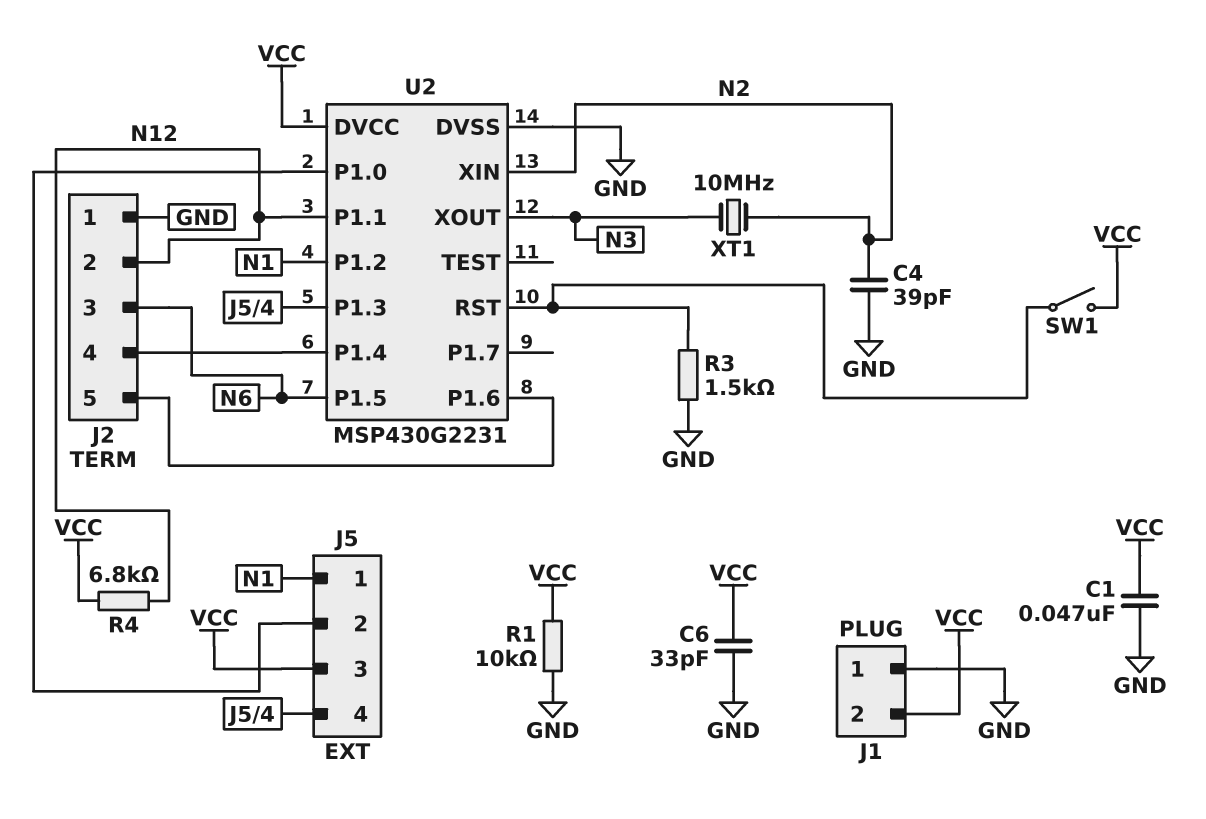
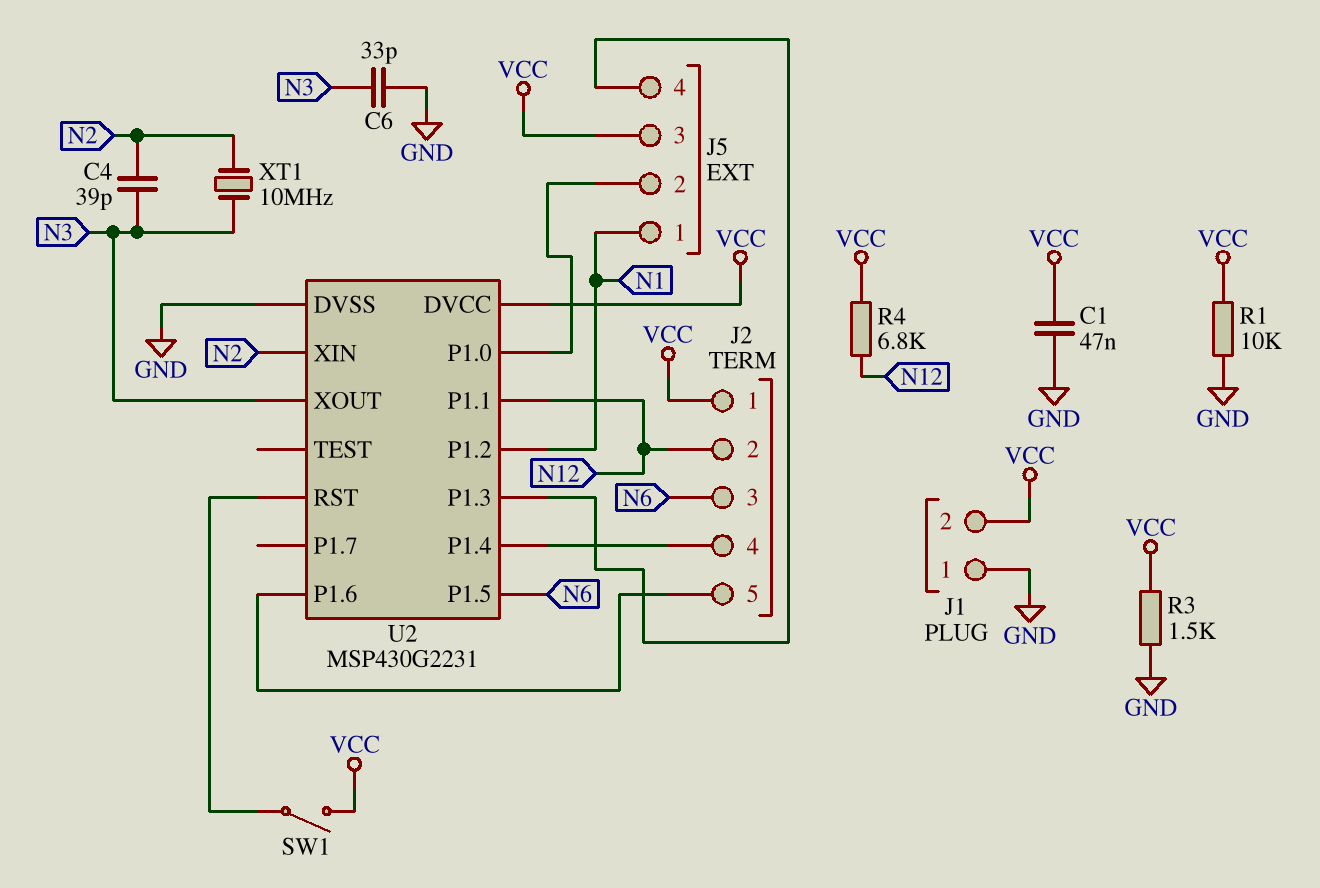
C4: 39pF (GND, N2) -> 39pF (N2, N3)
C6: 33pF (GND, VCC) -> 33pF (GND, N3)
J2 pin 1: GND -> VCC
R3: 1.5k (GND, U2/RST) -> 1.5k (GND, VCC)

